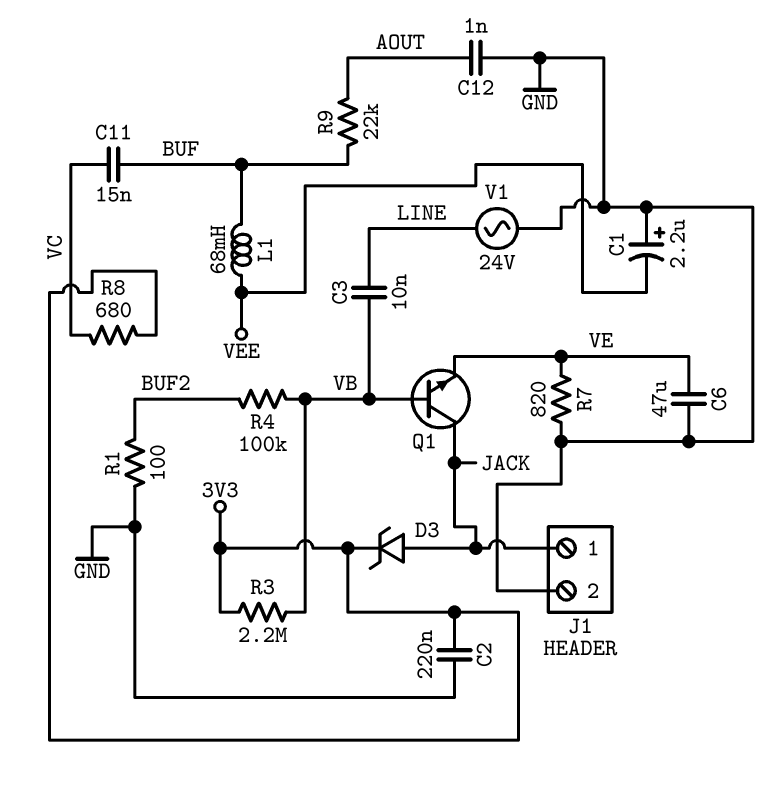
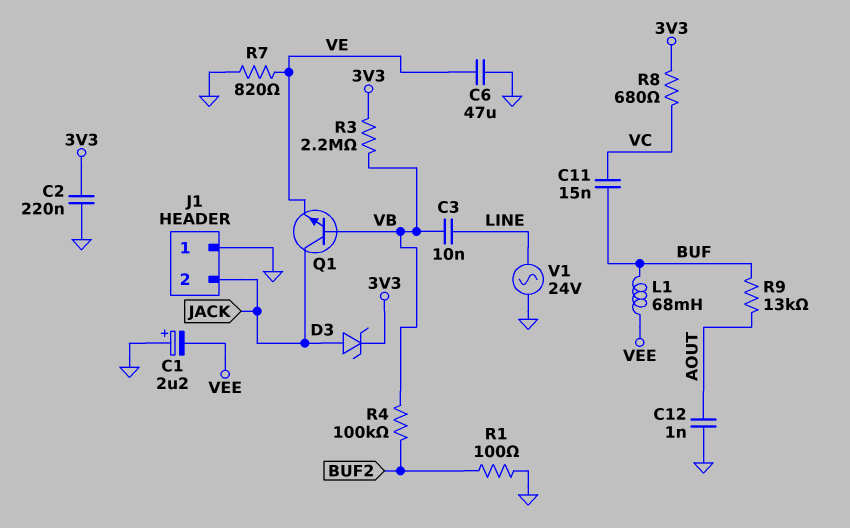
J1 pin 1: JACK -> GND
J1 pin 2: GND -> JACK
R9: 22k (AOUT, BUF) -> 13k (AOUT, BUF)

